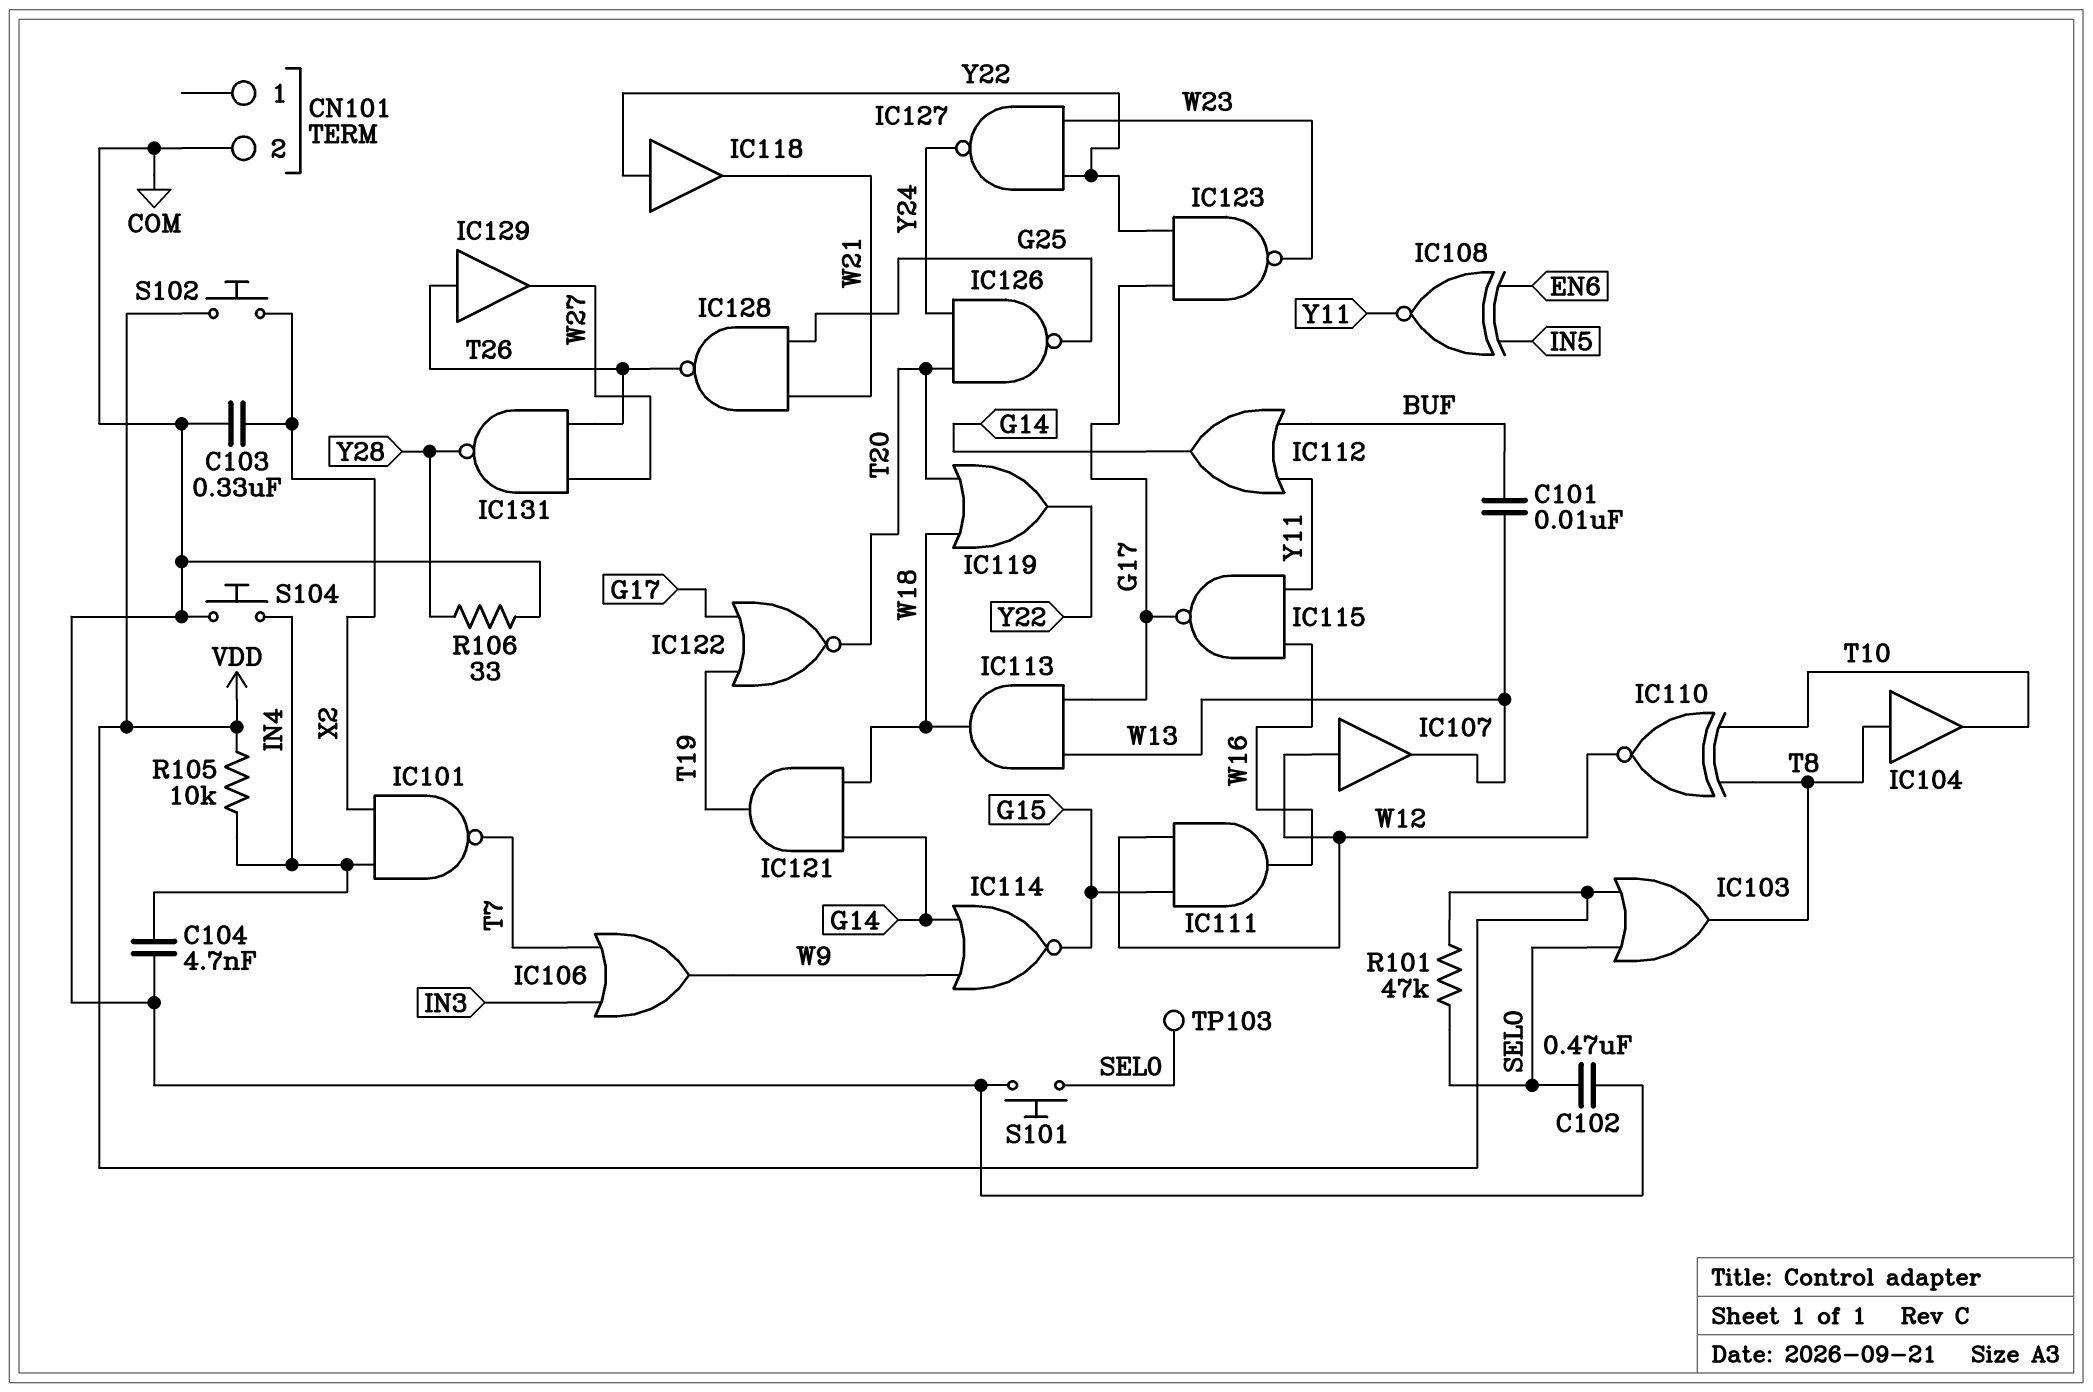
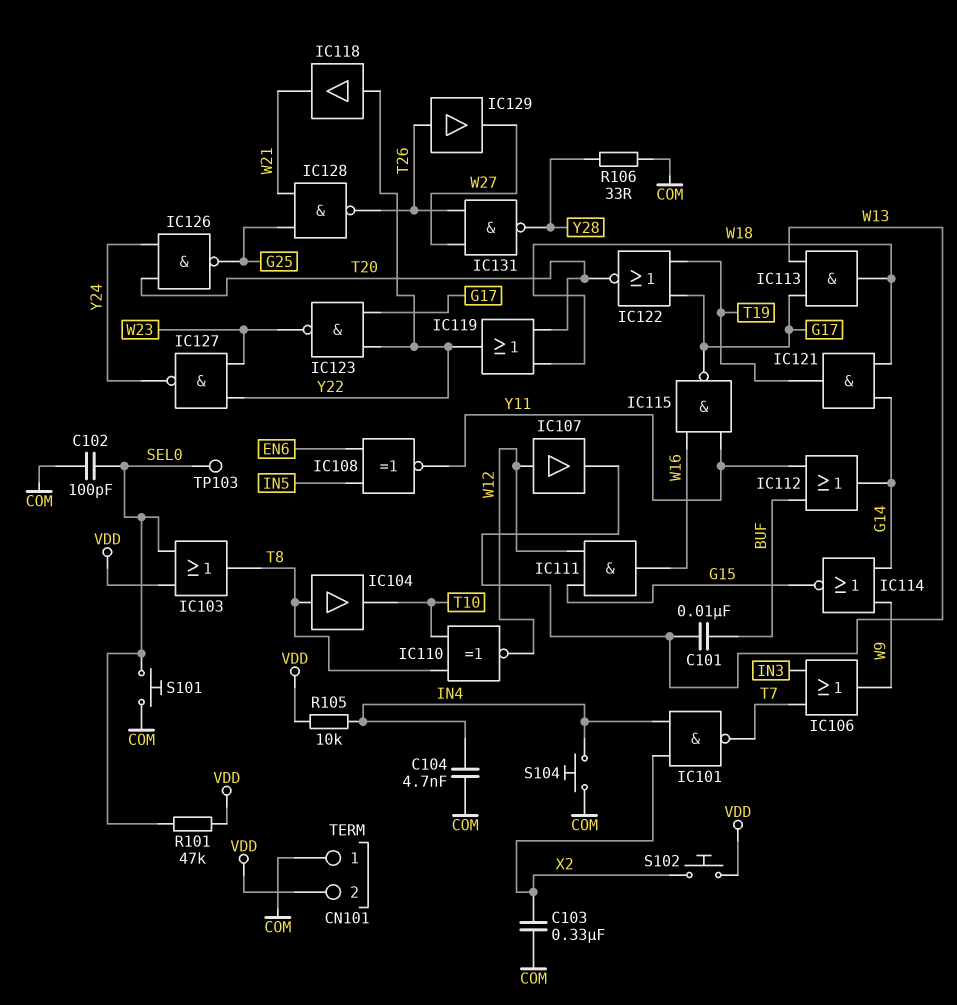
C102: 470nF (COM, SEL0) -> 100pF (COM, SEL0)
CN101 pin 1: none -> COM
CN101 pin 2: COM -> VDD

